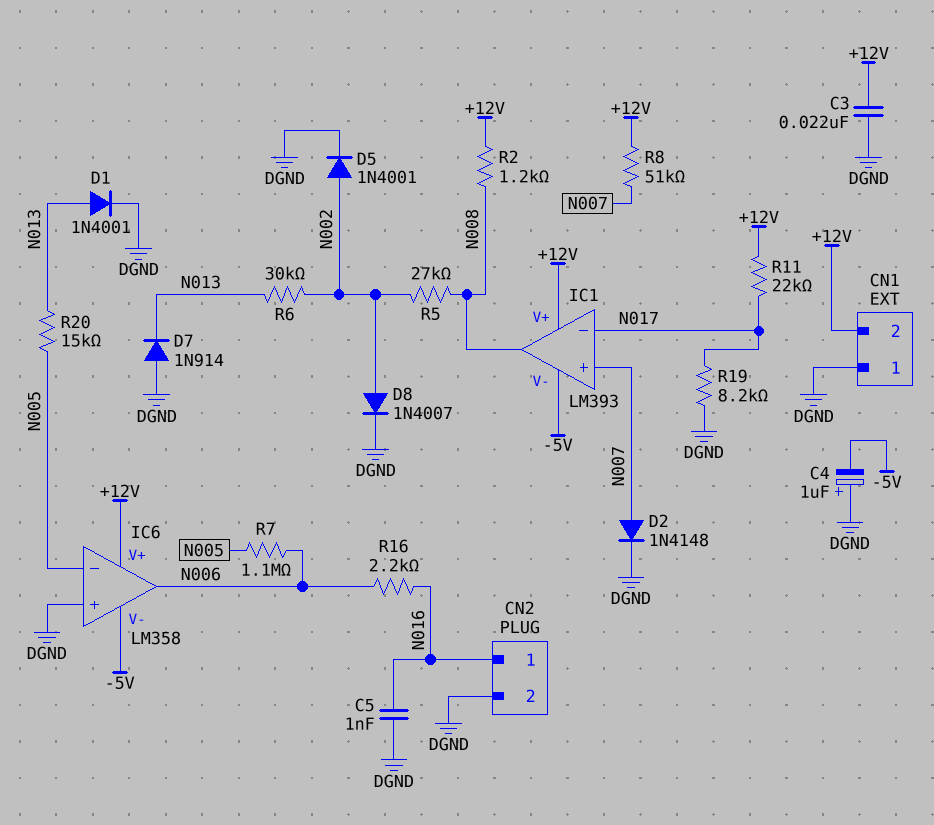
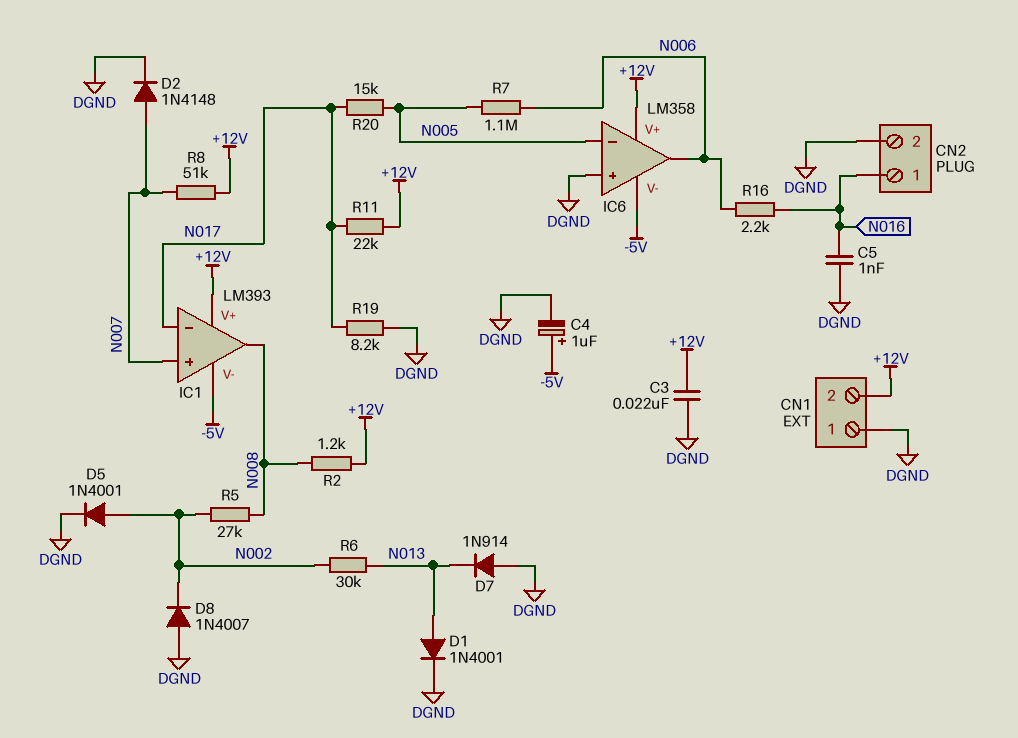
C4: 1uF (plus DGND, minus -5V) -> 1uF (plus -5V, minus DGND)
D8: diode 1N4007 (A N002, K DGND) -> diode 1N4007 (A DGND, K N002)
R20: 15k (N005, N013) -> 15k (N005, N017)

